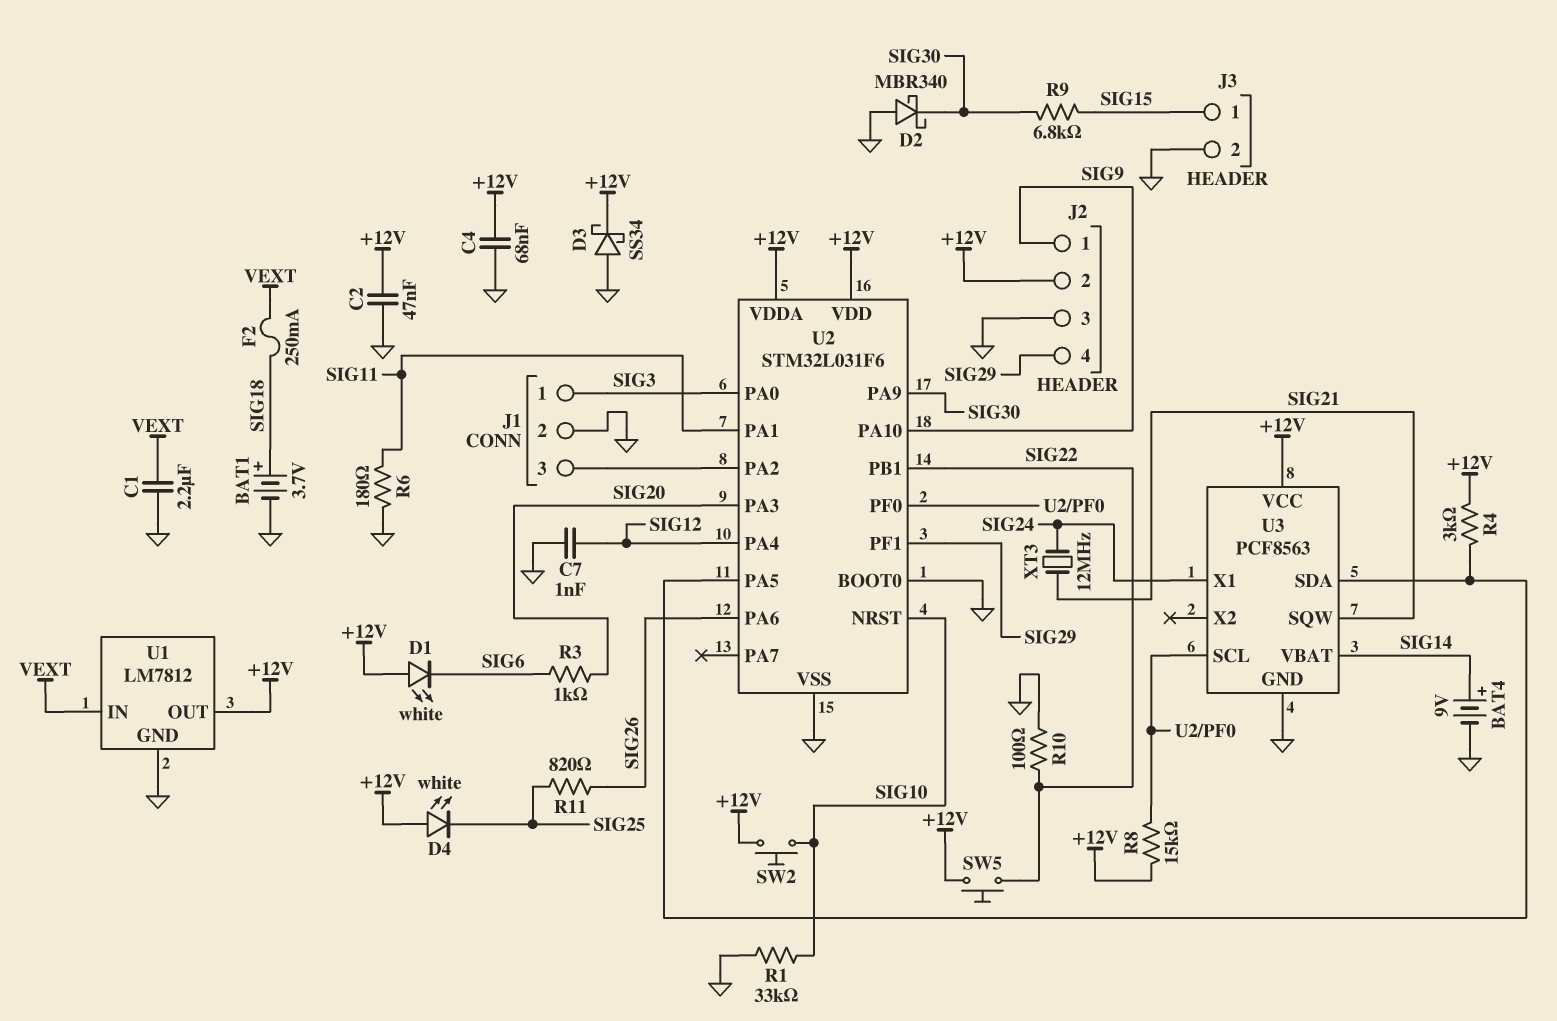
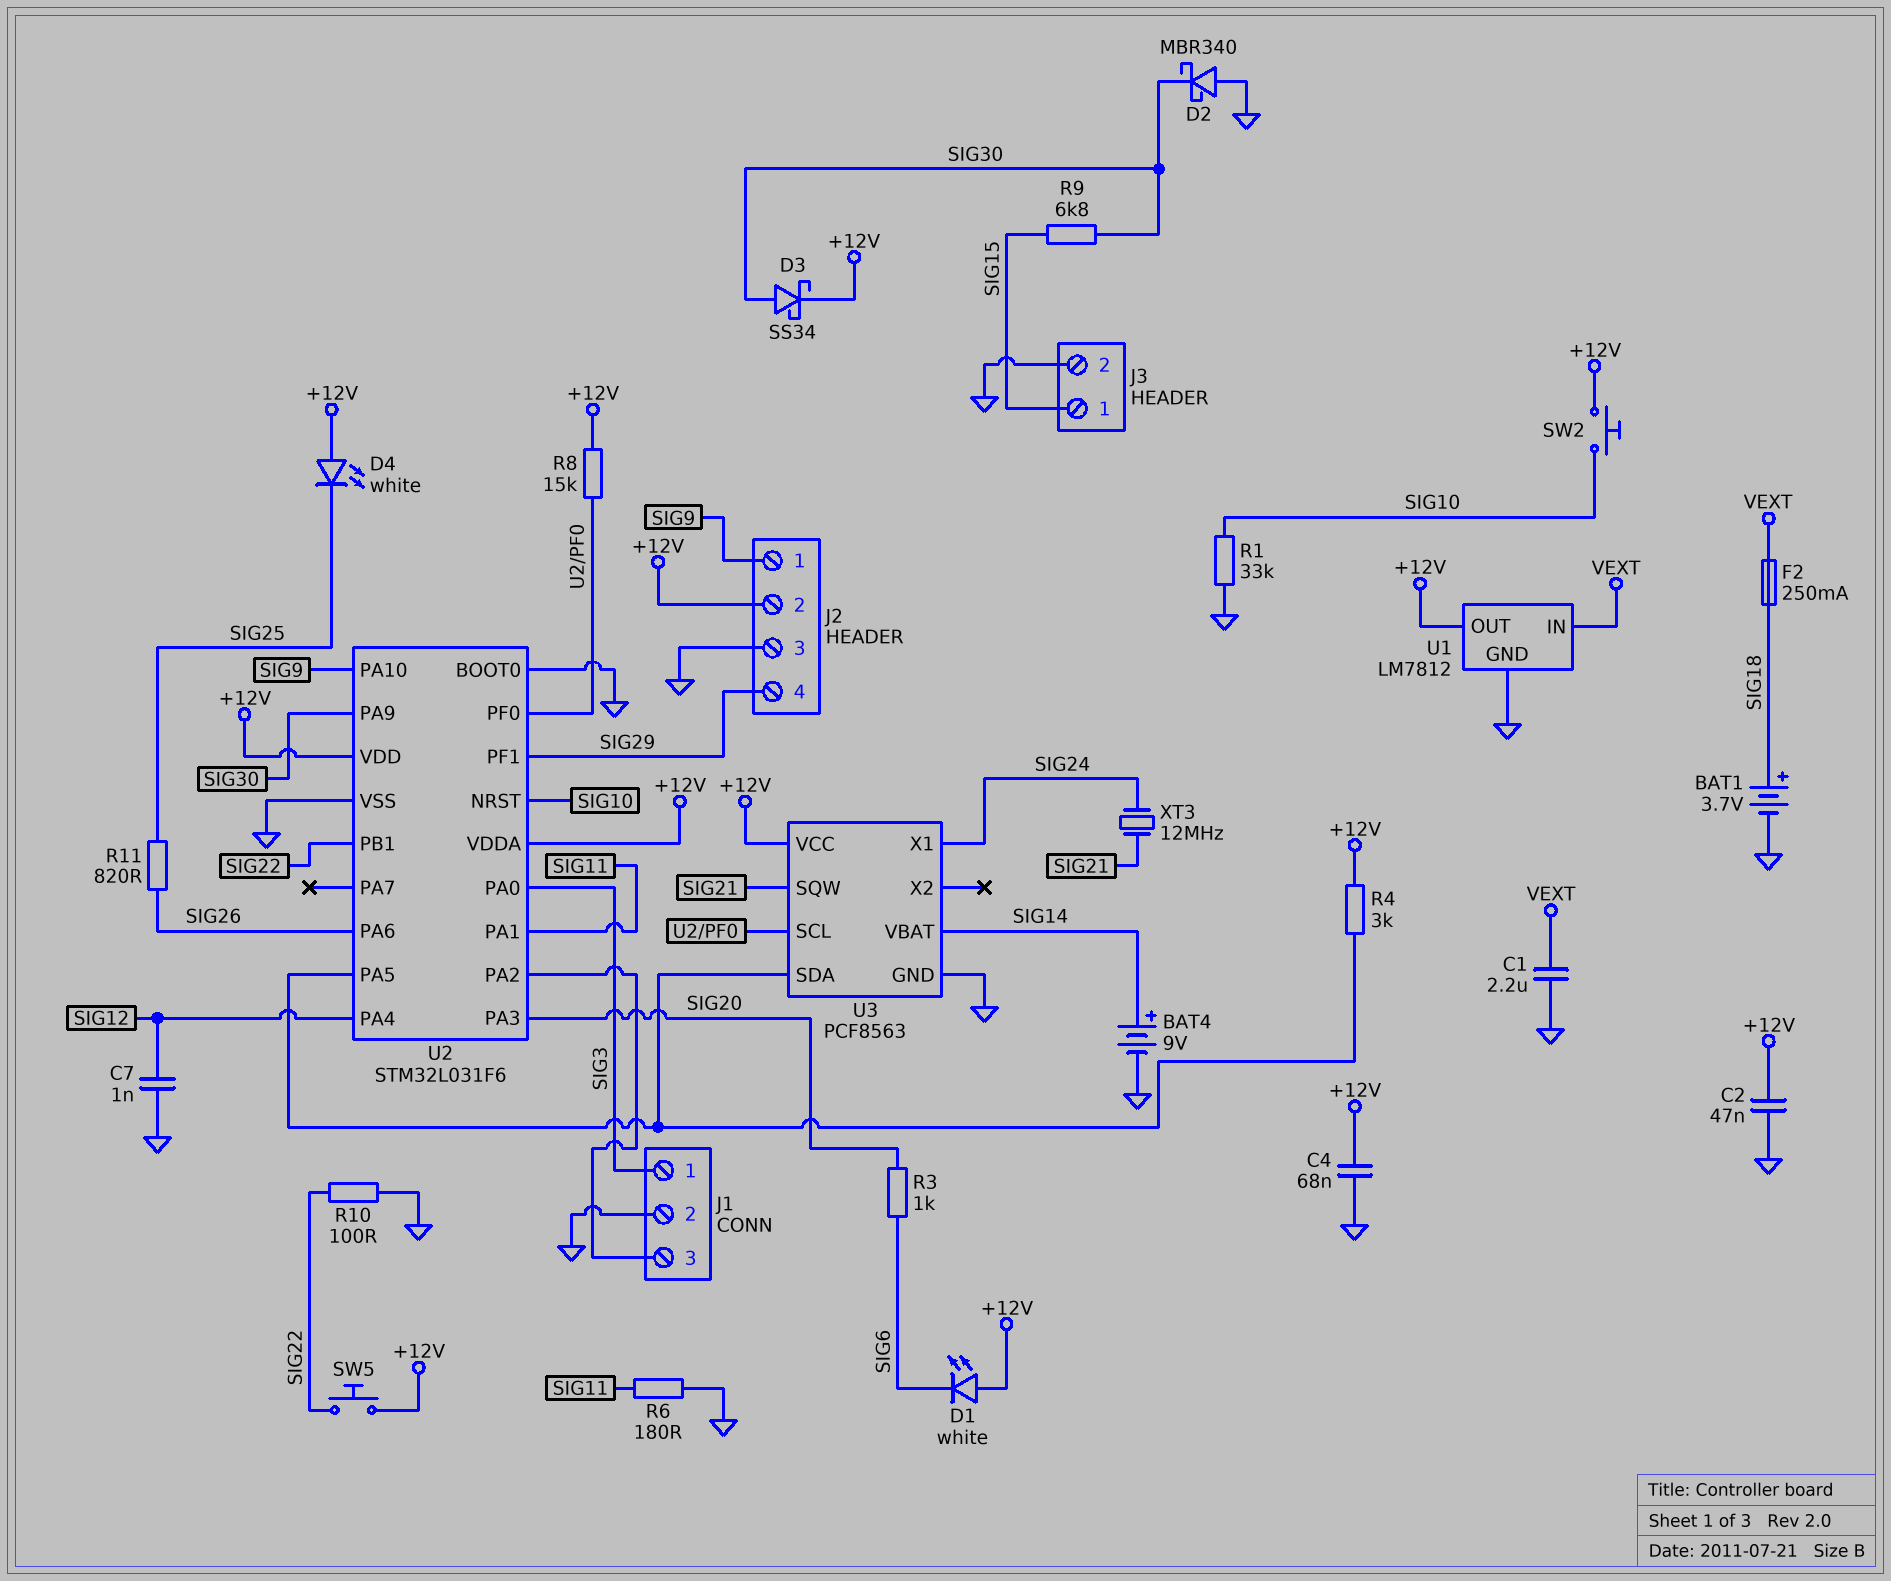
D3: schottky SS34 (A GND, K +12V) -> schottky SS34 (A SIG30, K +12V)

